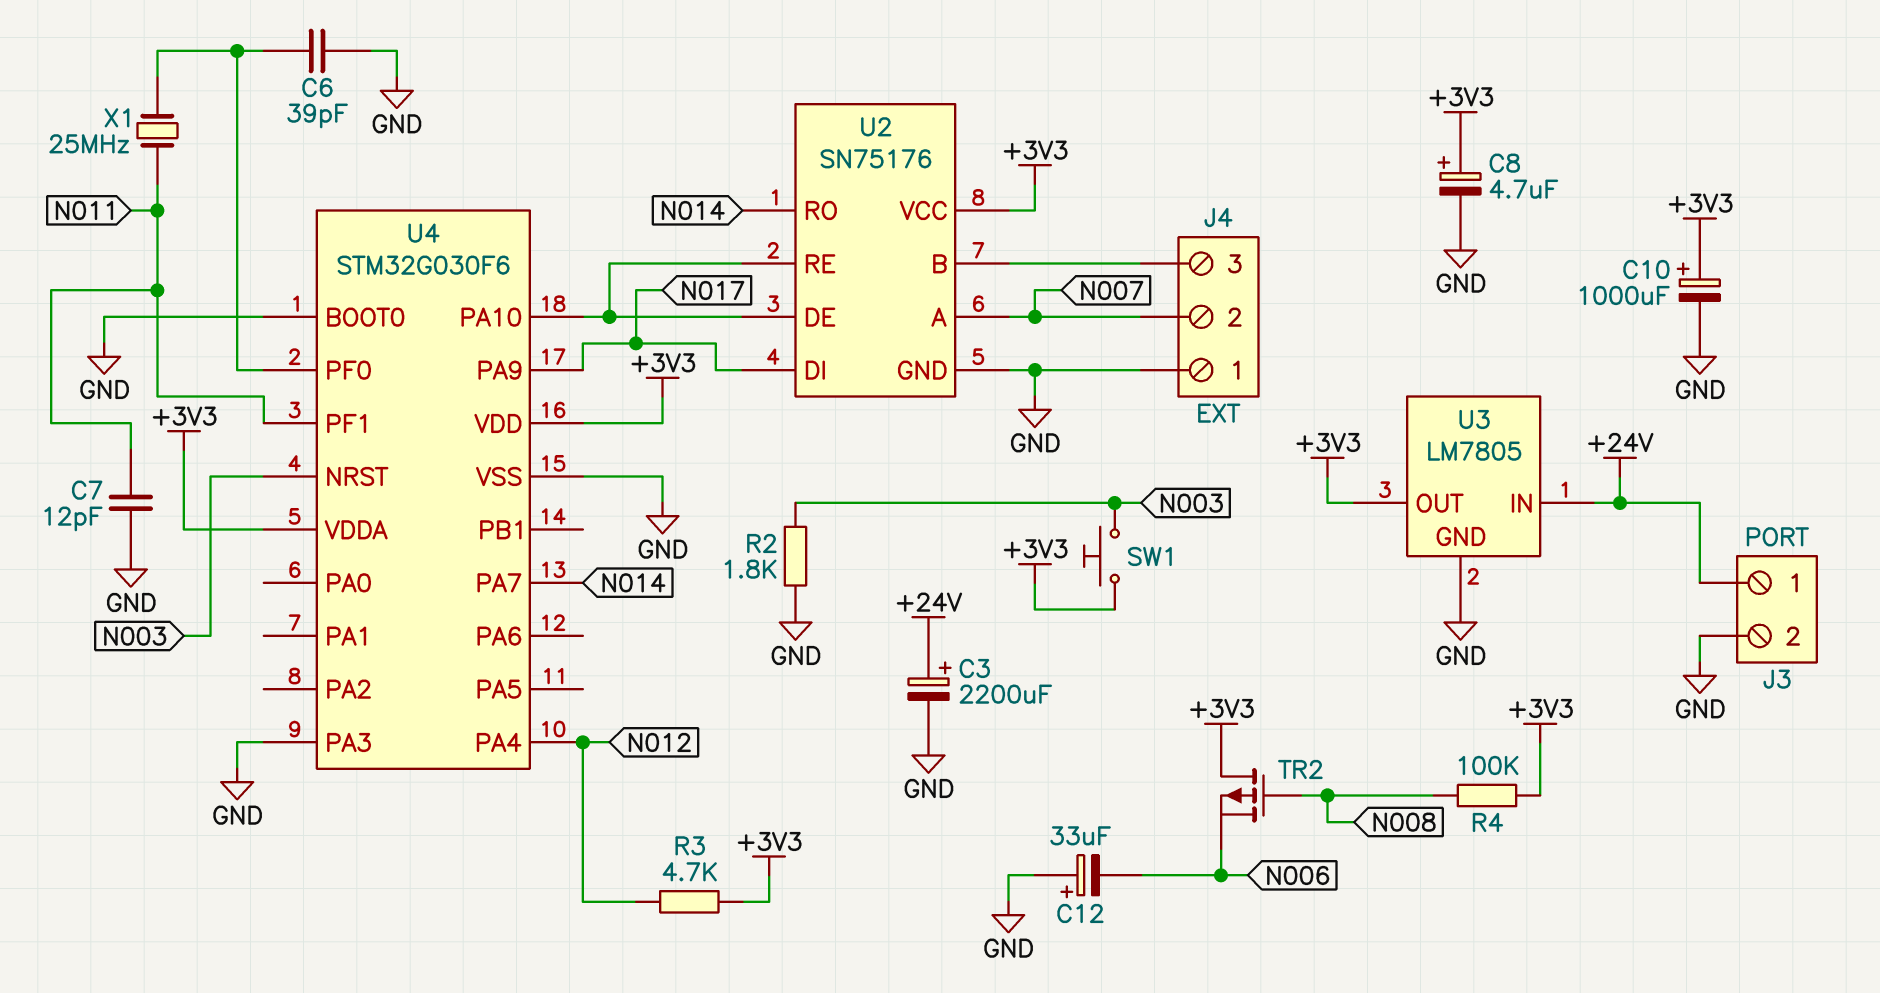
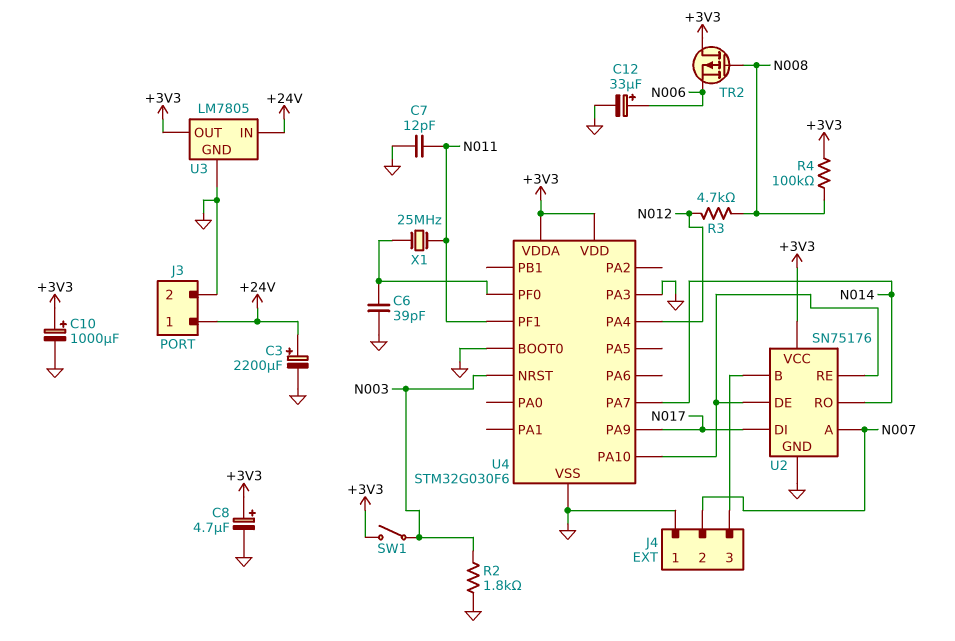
C12: 33uF (plus GND, minus N006) -> 33uF (plus N006, minus GND)
R3: 4.7k (+3V3, N012) -> 4.7k (N008, N012)
SW1: button (+3V3, N003) -> switch (+3V3, N003)

